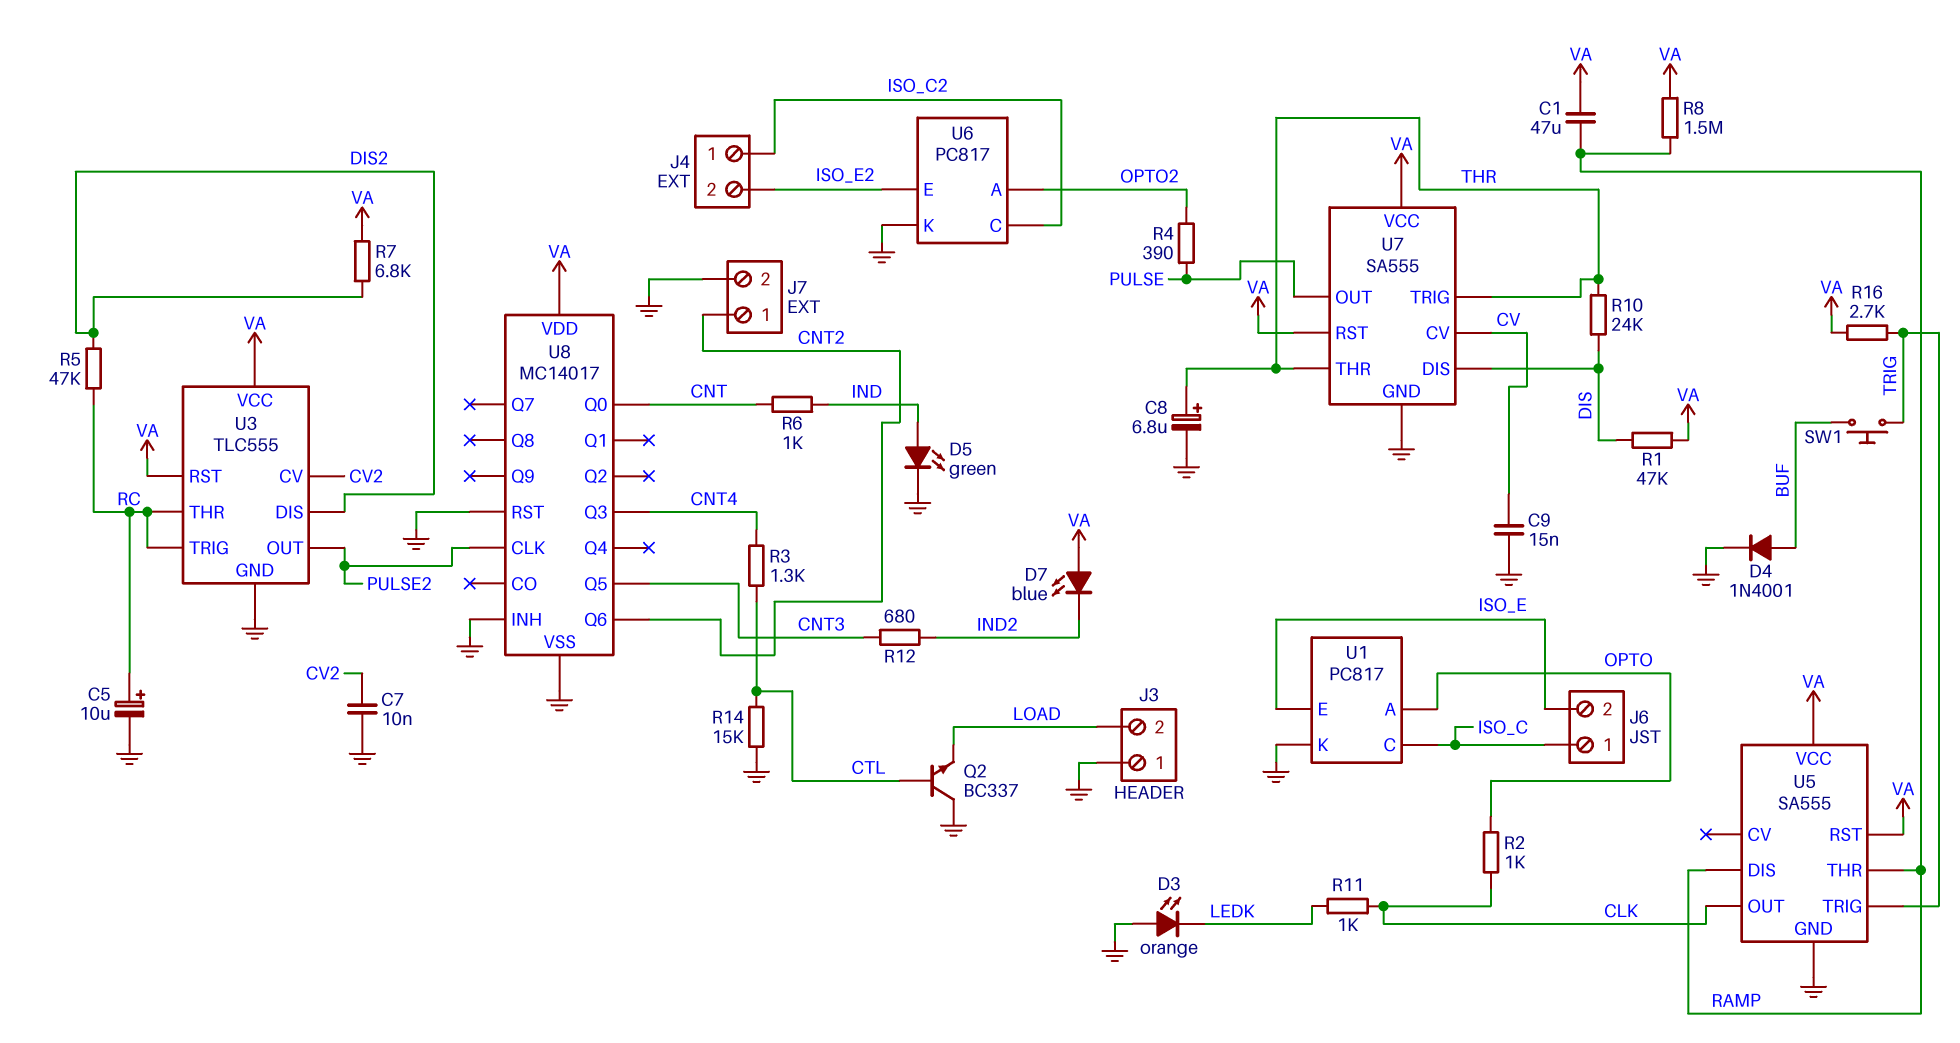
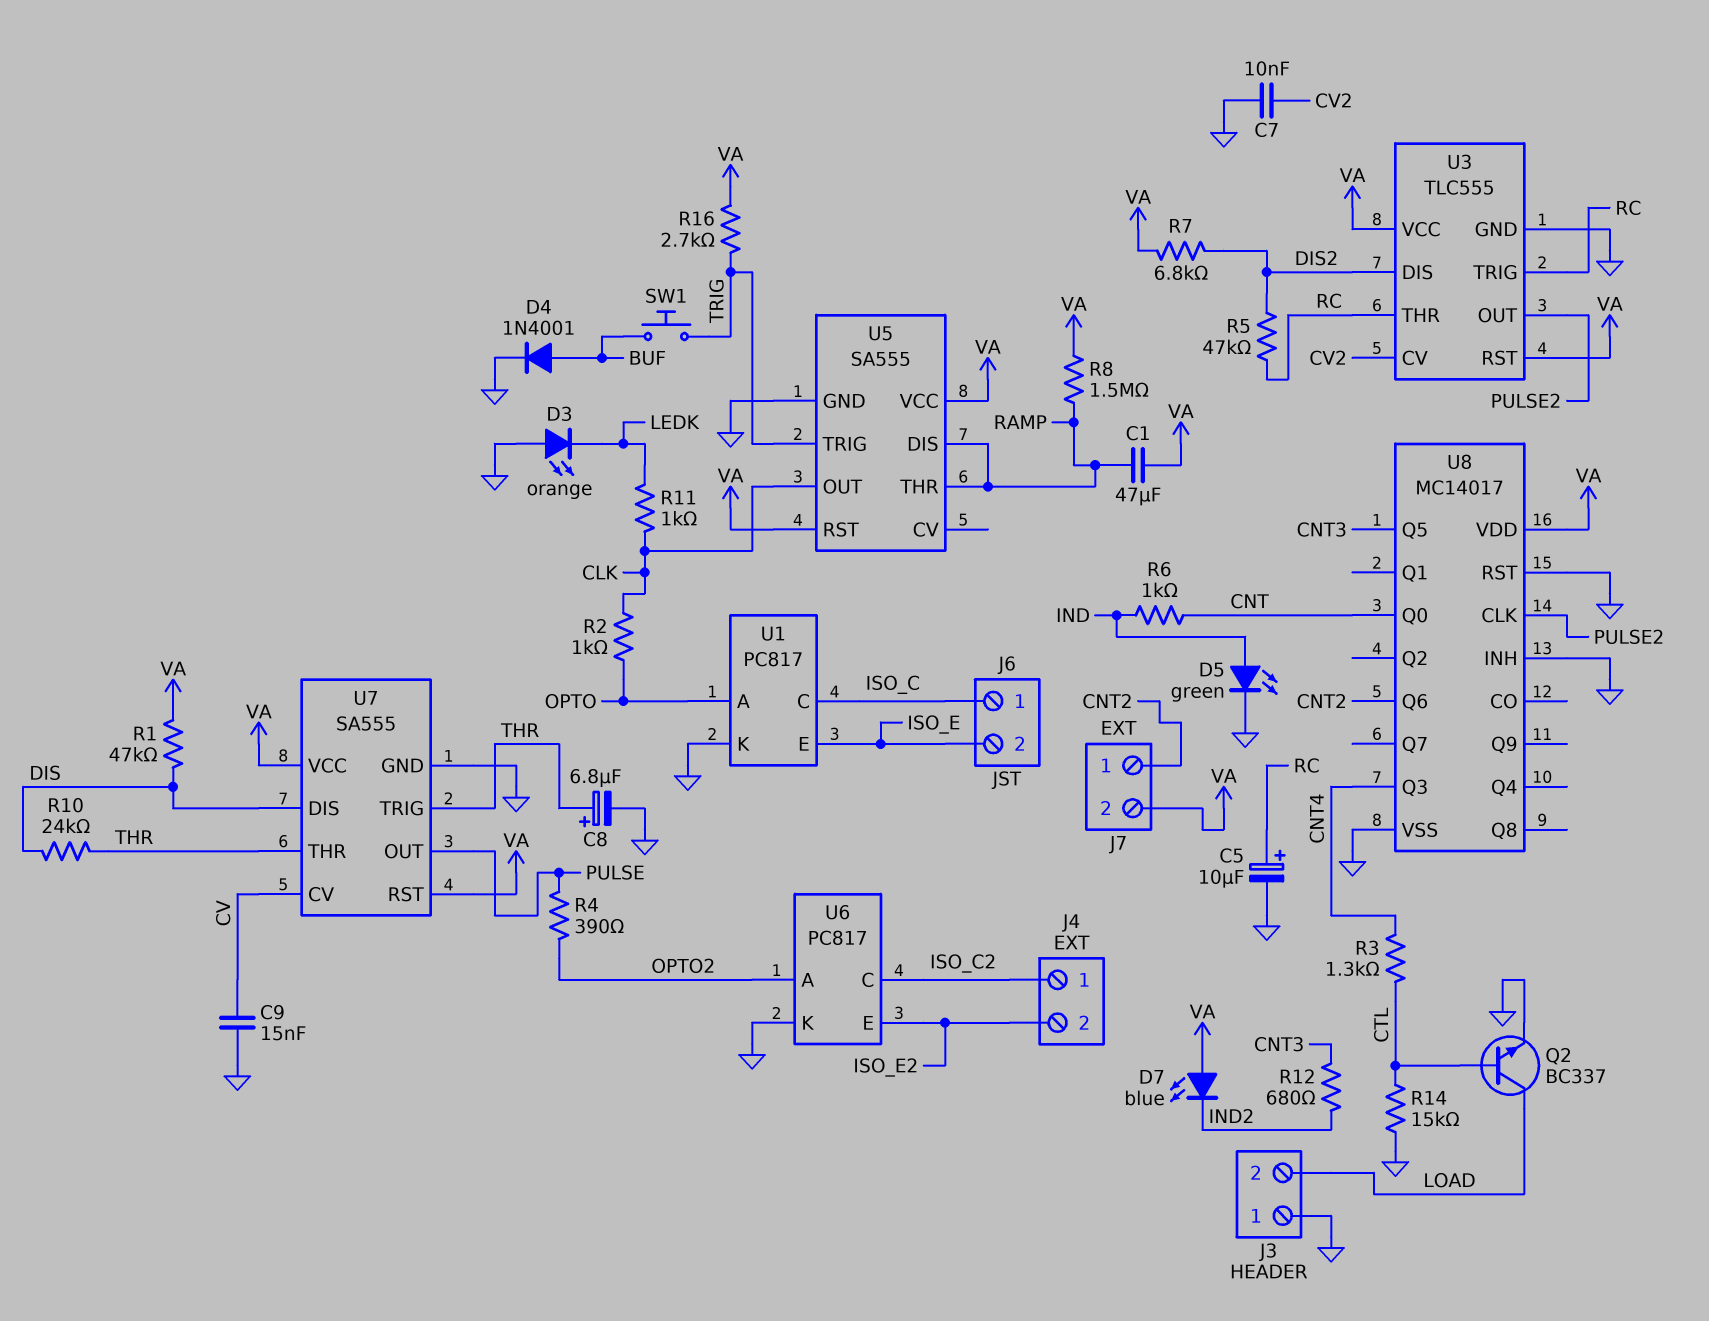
J7 pin 2: GND -> VA
Q2: NPN BC337 (B CTL, C GND, E LOAD) -> NPN BC337 (B CTL, C LOAD, E GND)

